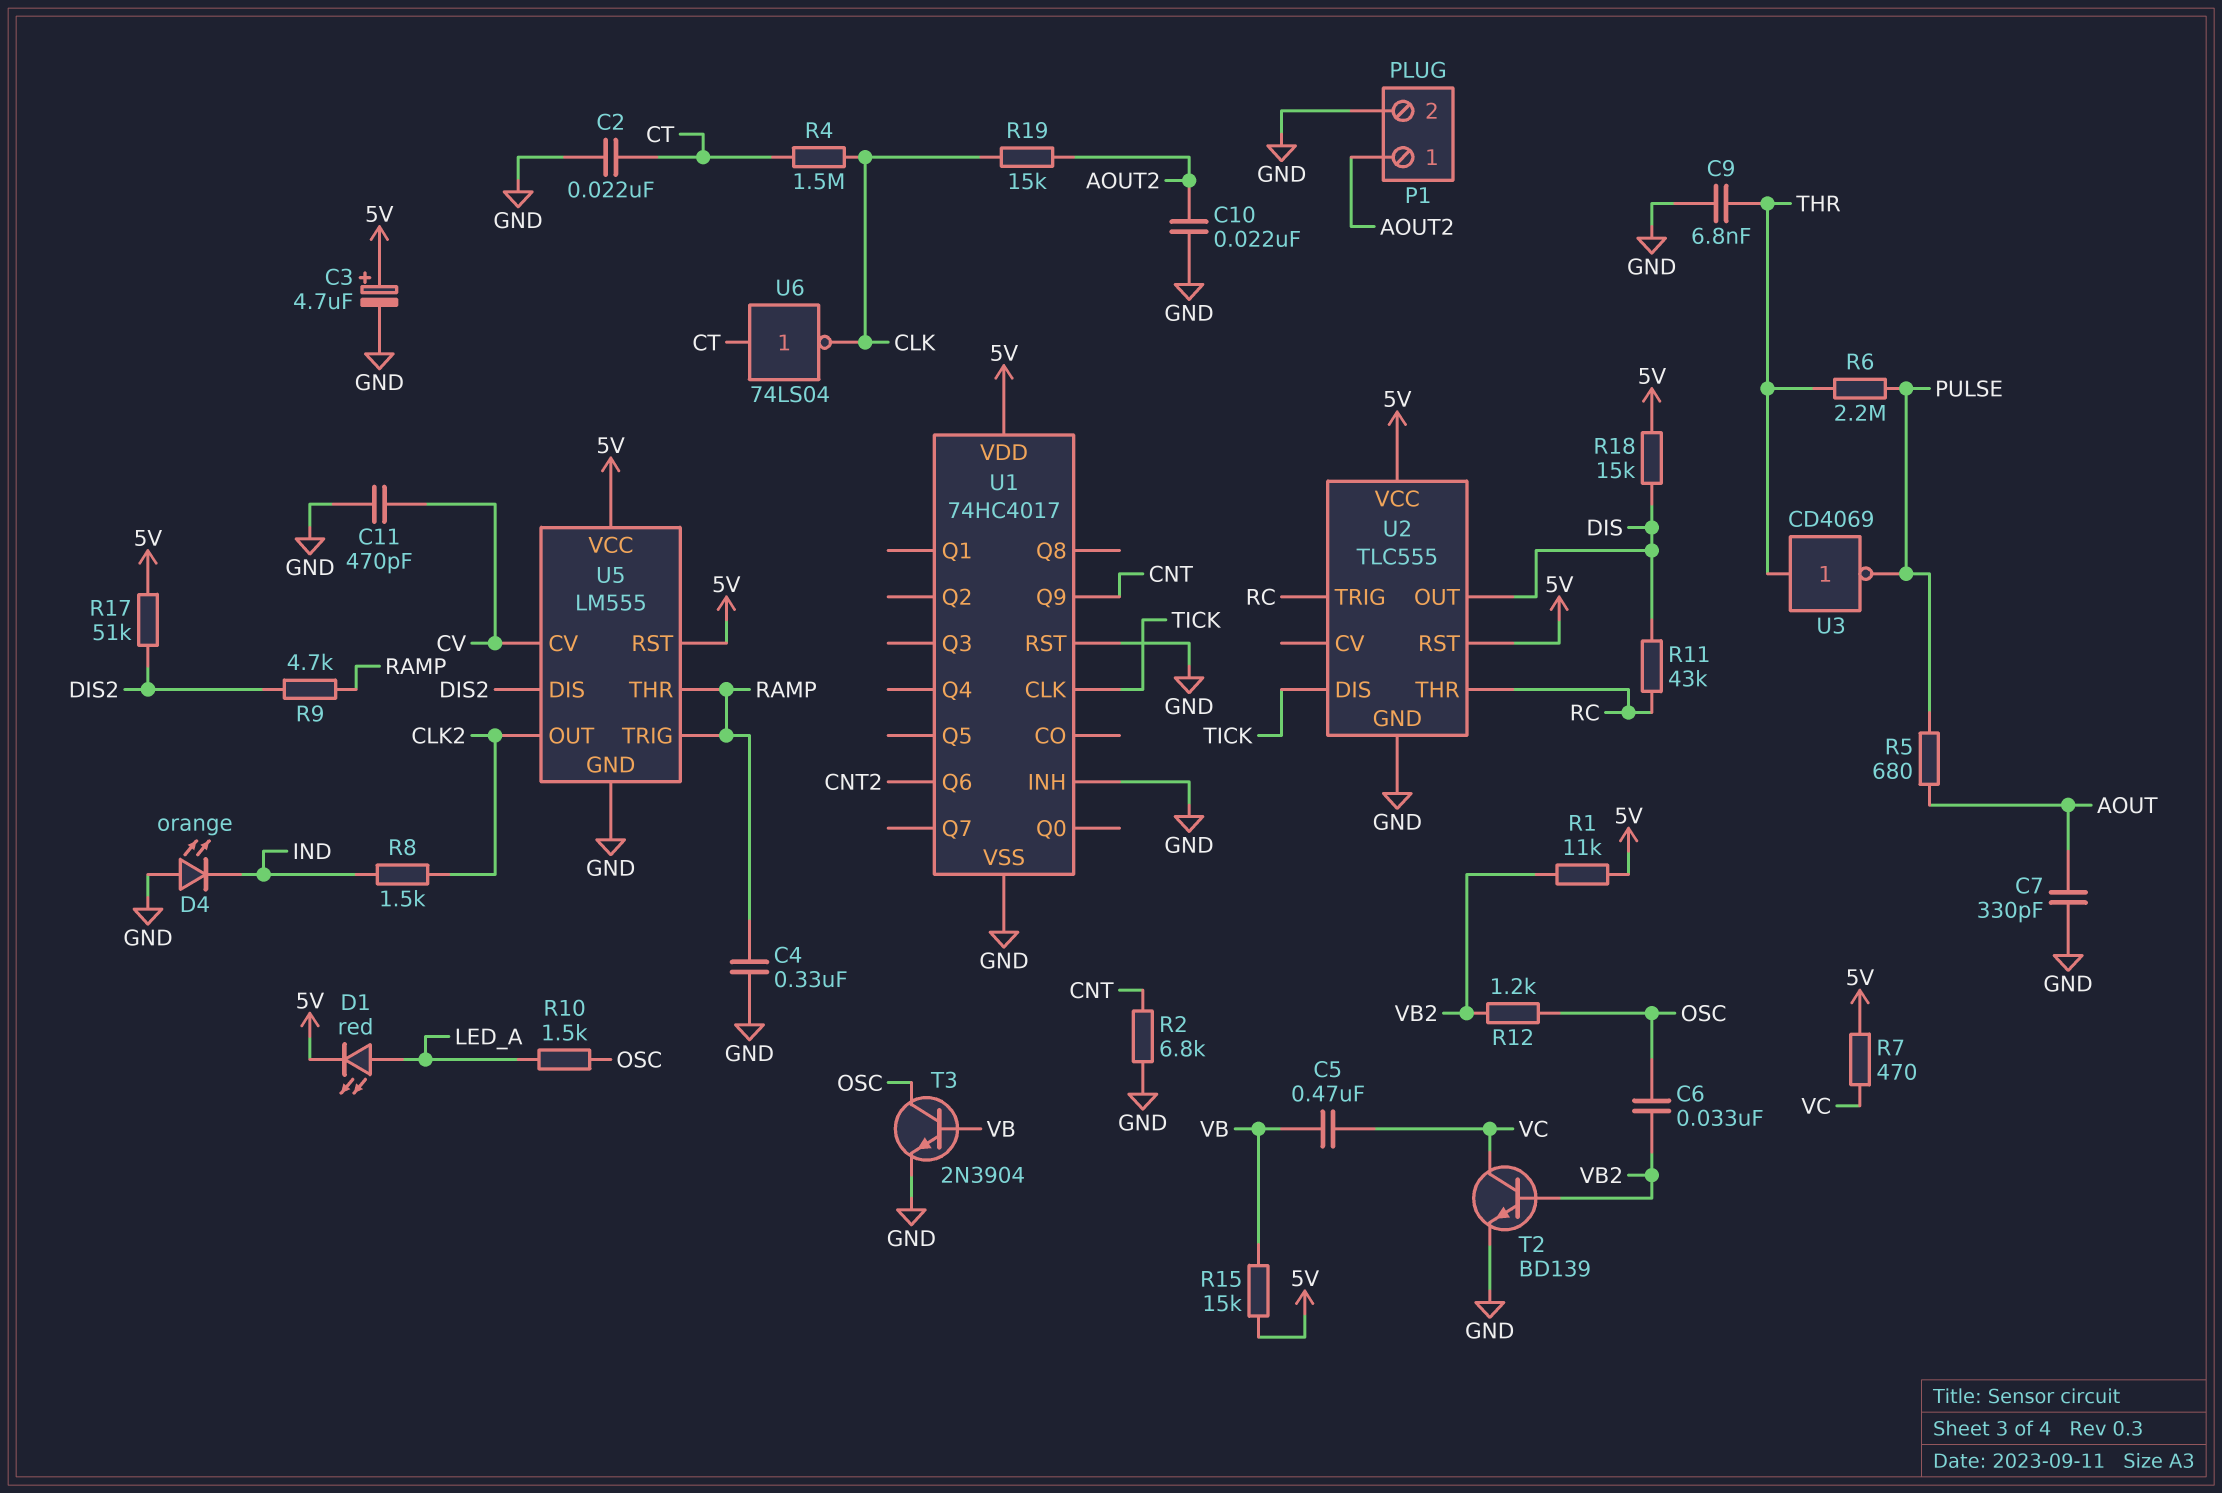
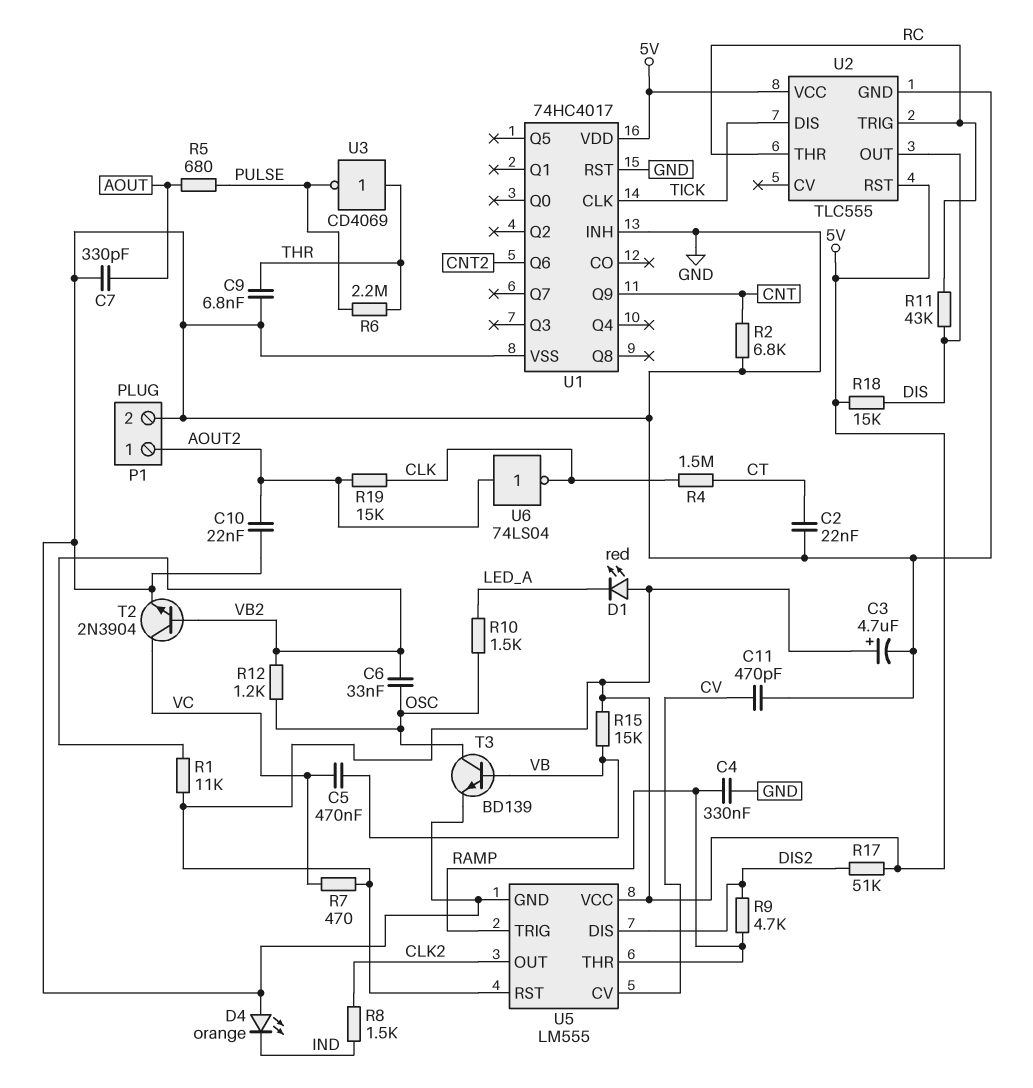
D1: LED red (A LED_A, K 5V) -> LED red (A 5V, K LED_A)
T2: NPN BD139 (B VB2, C VC, E GND) -> NPN 2N3904 (B VB2, C VC, E GND)
T3: NPN 2N3904 (B VB, C OSC, E GND) -> NPN BD139 (B VB, C OSC, E GND)
U6: NOT 74LS04 (in CT, out CLK) -> NOT 74LS04 (in AOUT2, out CLK)

